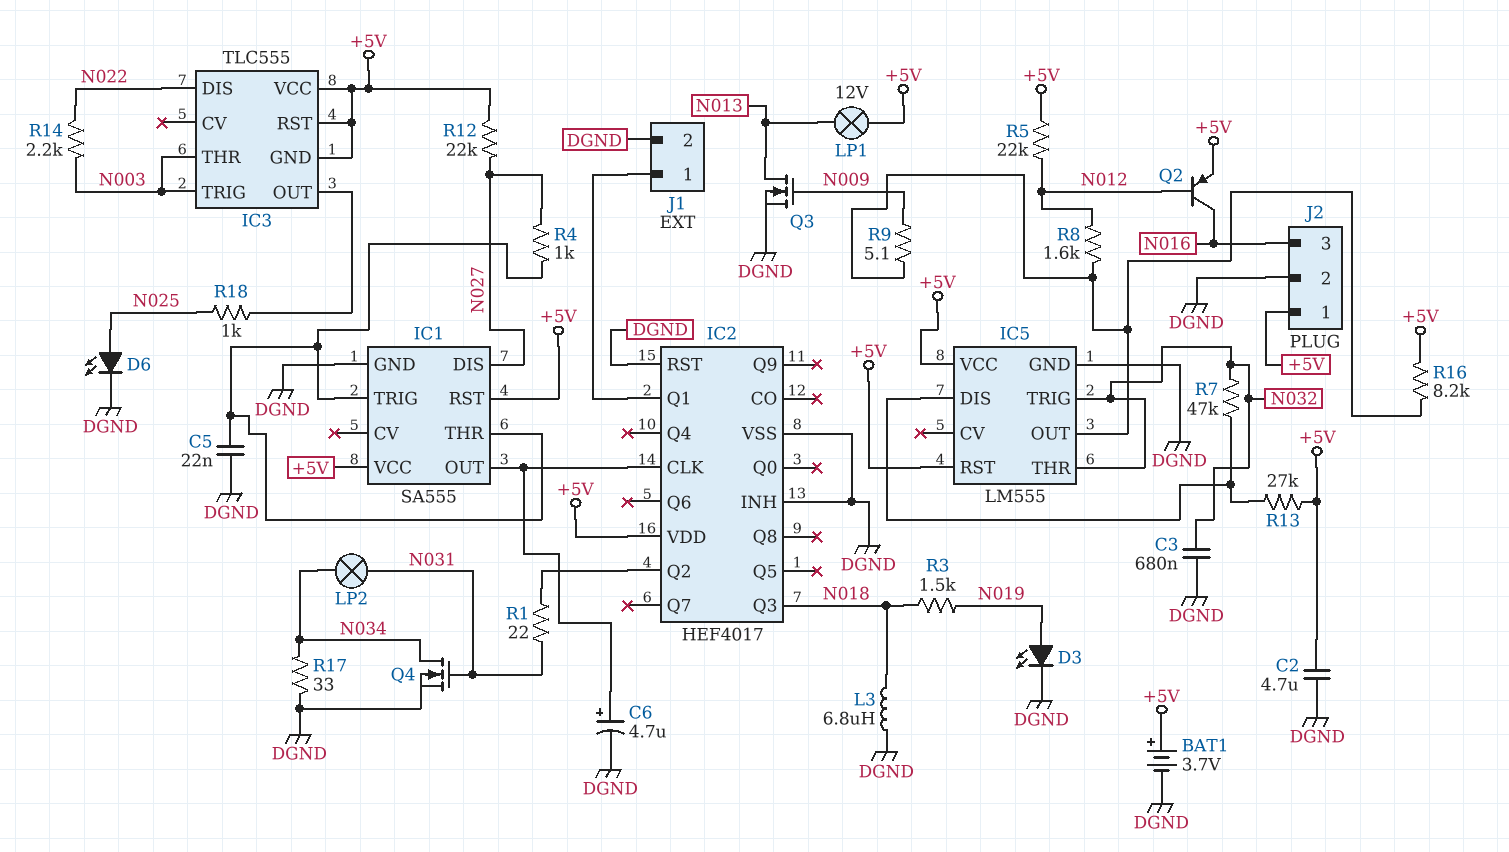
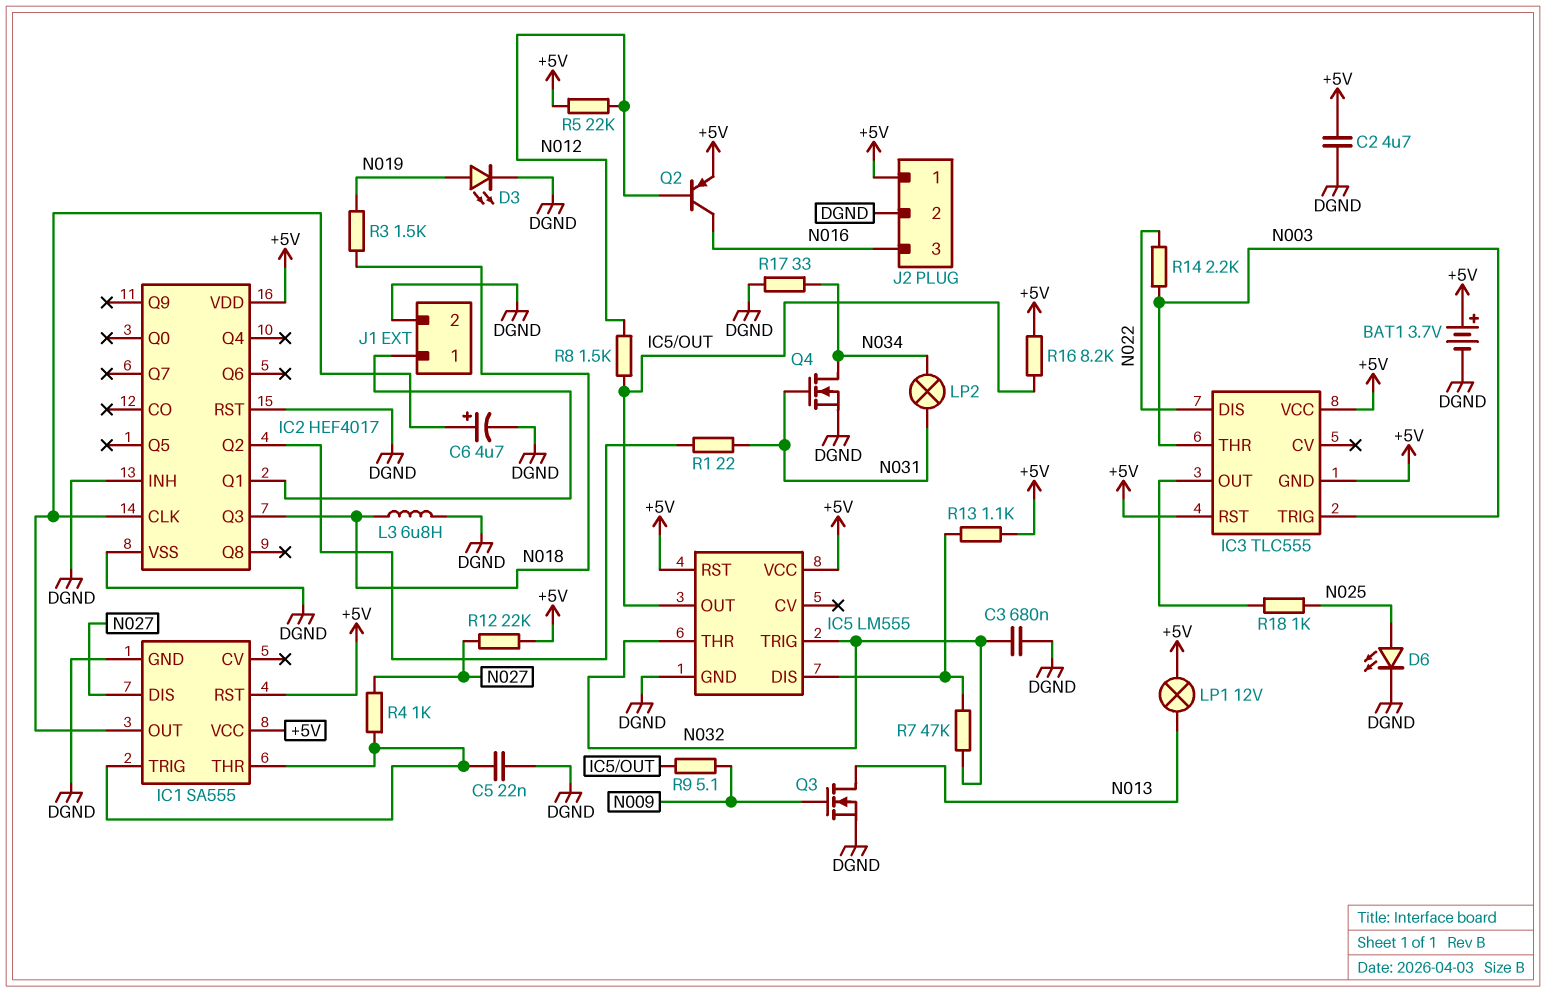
R8: 1.6k (IC5/OUT, N012) -> 1.5k (IC5/OUT, N012)
R13: 27k (+5V, IC5/DIS) -> 1.1k (+5V, IC5/DIS)

